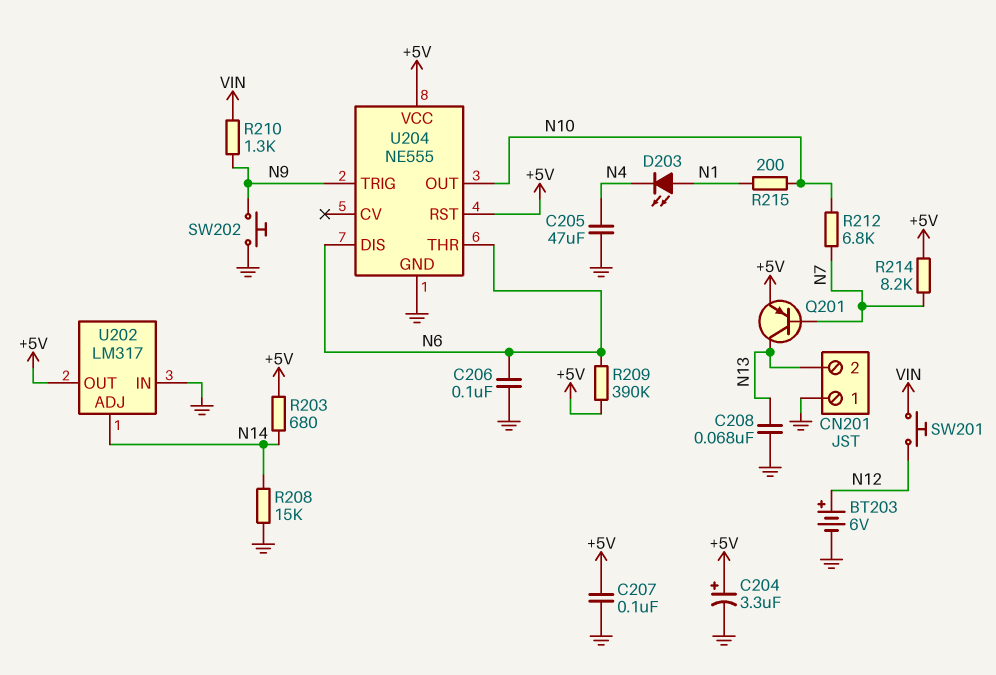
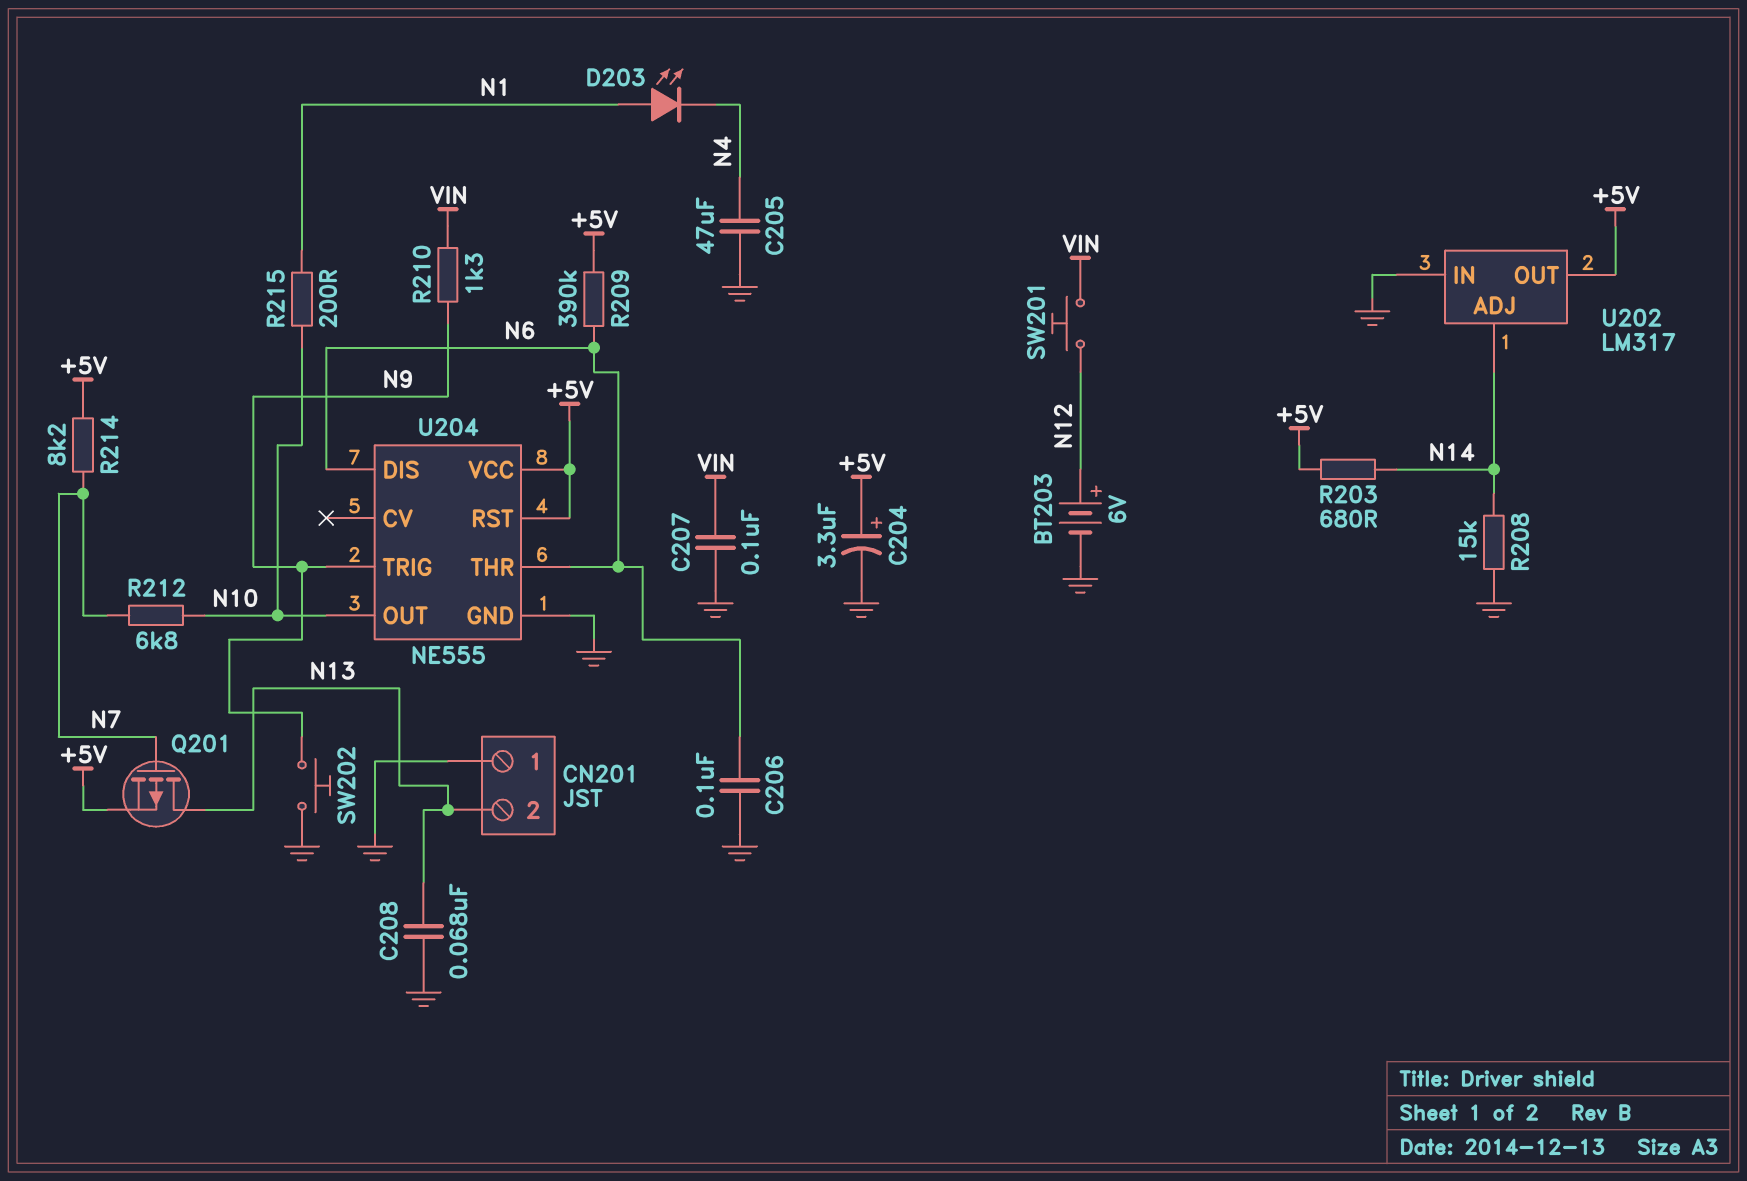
C207: 100nF (+5V, GND) -> 100nF (GND, VIN)
Q201: PNP (B N7, C N13, E +5V) -> PMOS (G N7, D N13, S +5V)

